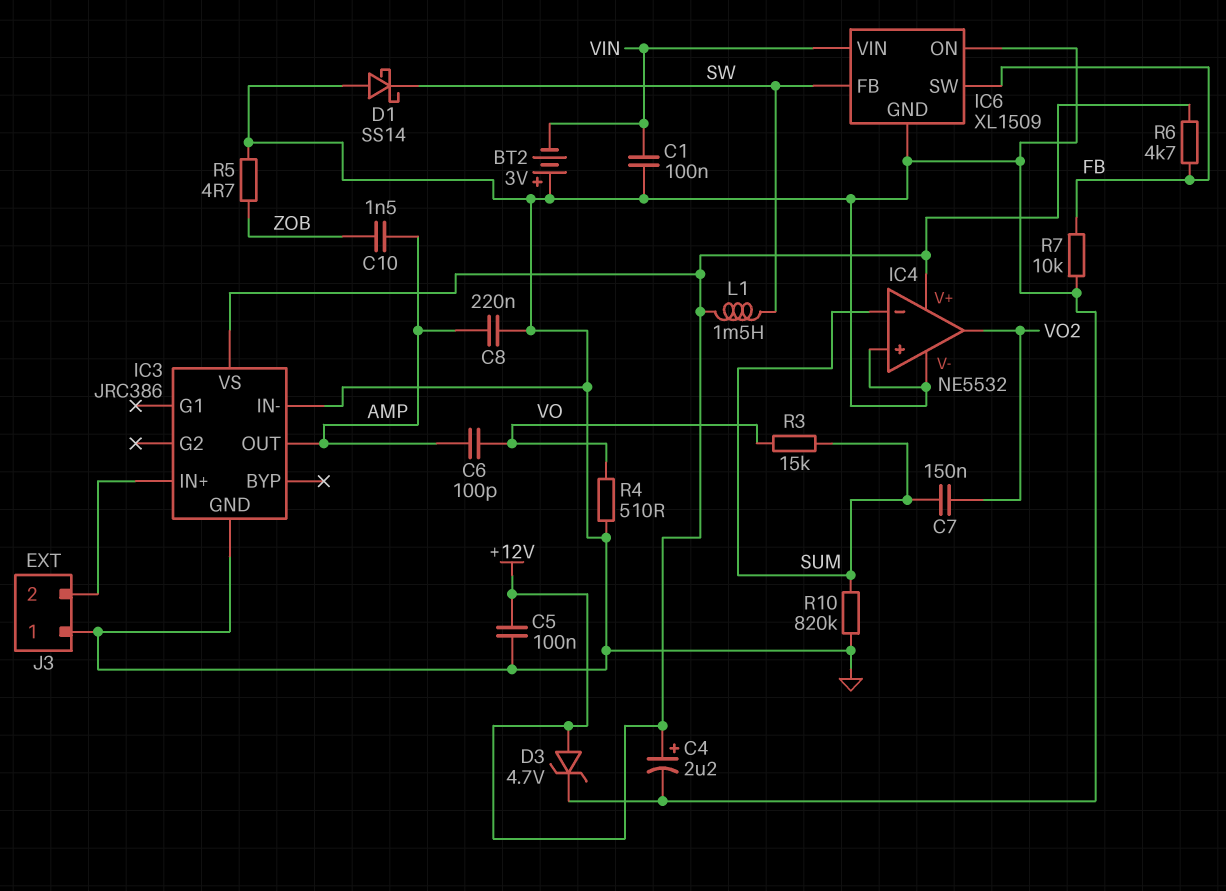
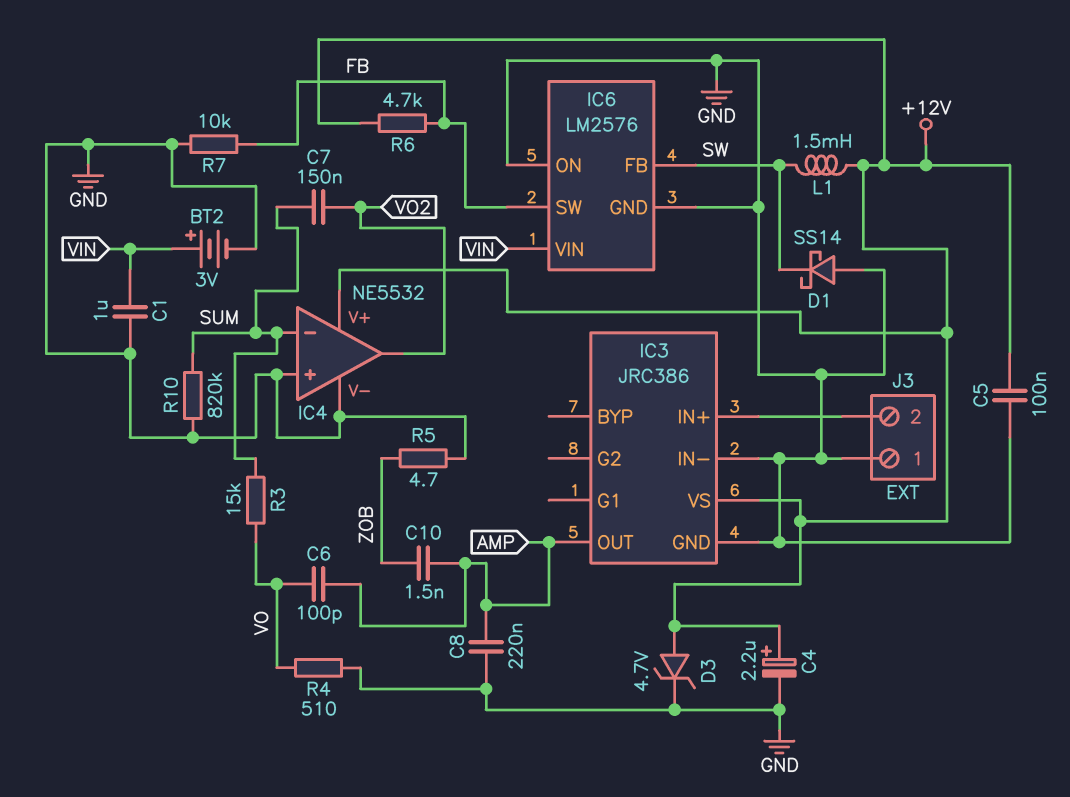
BT2: 3V (plus GND, minus VIN) -> 3V (plus VIN, minus GND)
C1: 100nF (GND, VIN) -> 1uF (GND, VIN)
IC6: XL1509 -> LM2576

